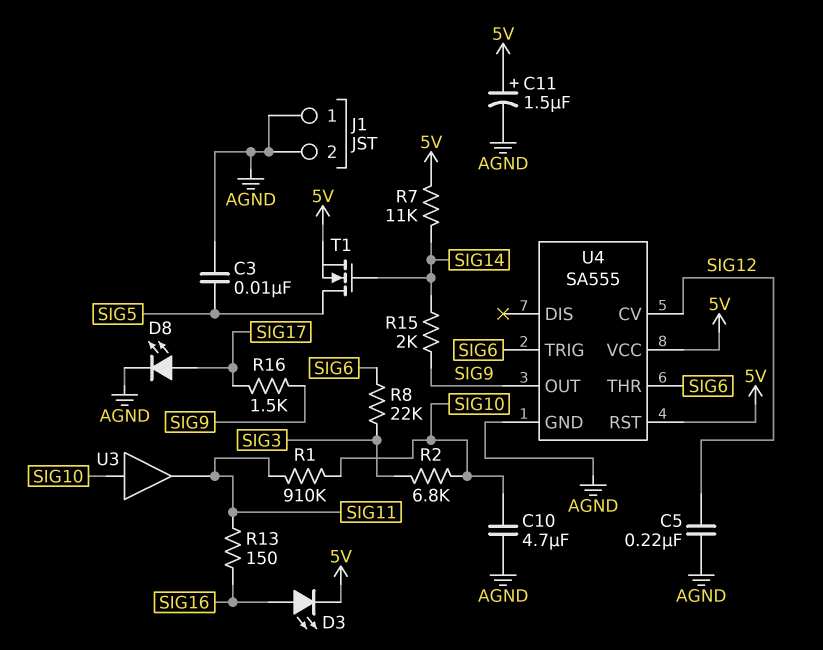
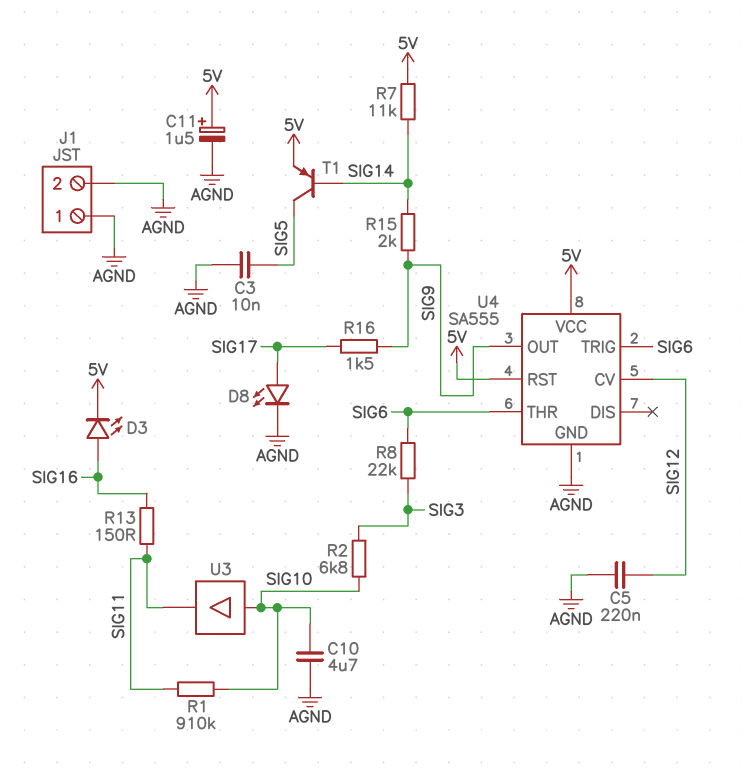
T1: NMOS (G SIG14, D SIG5, S 5V) -> PNP (B SIG14, C SIG5, E 5V)

